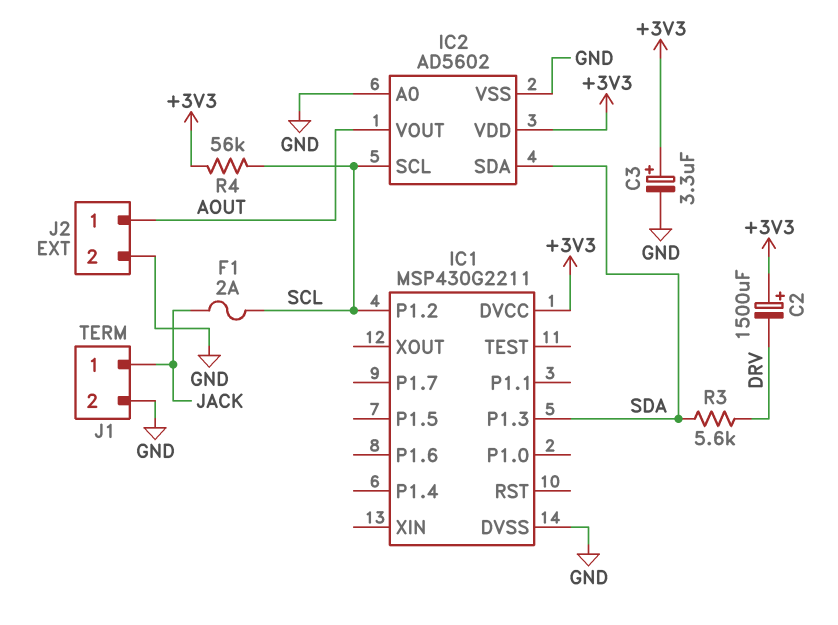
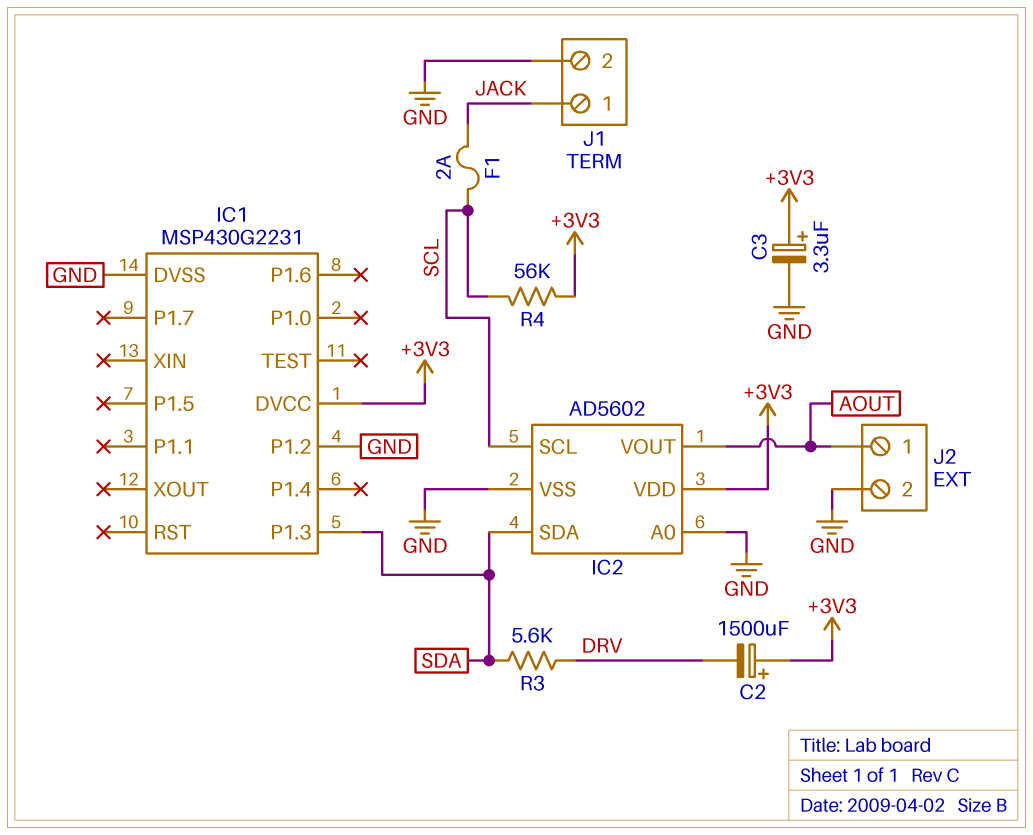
IC1: MSP430G2211 -> MSP430G2231
IC1 pin P1.2: SCL -> GND

